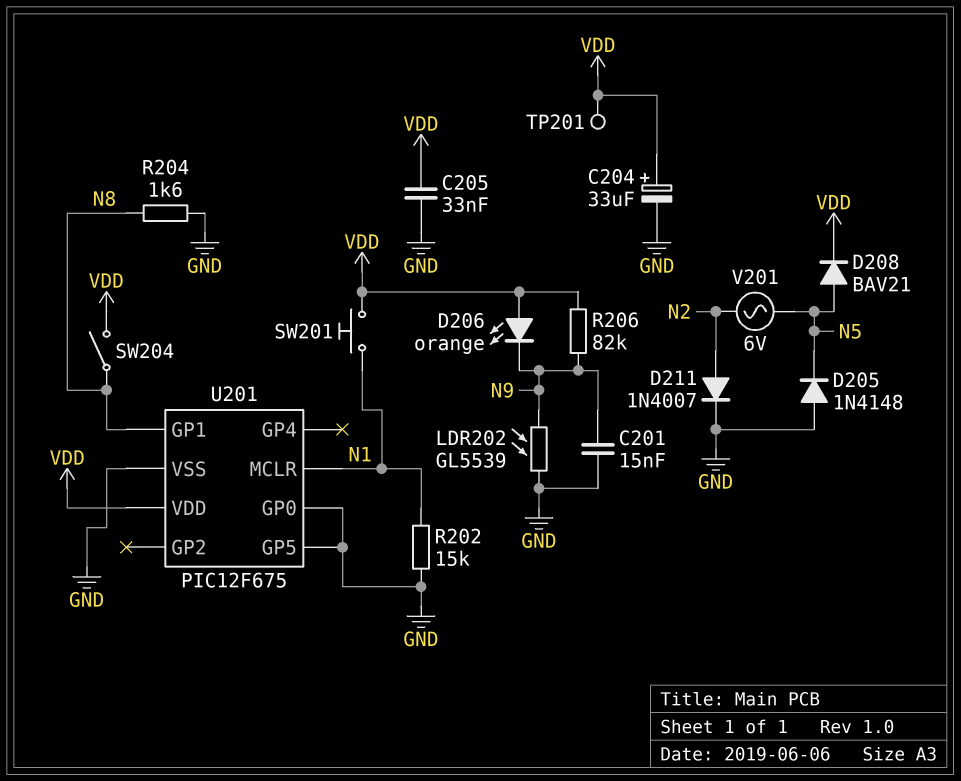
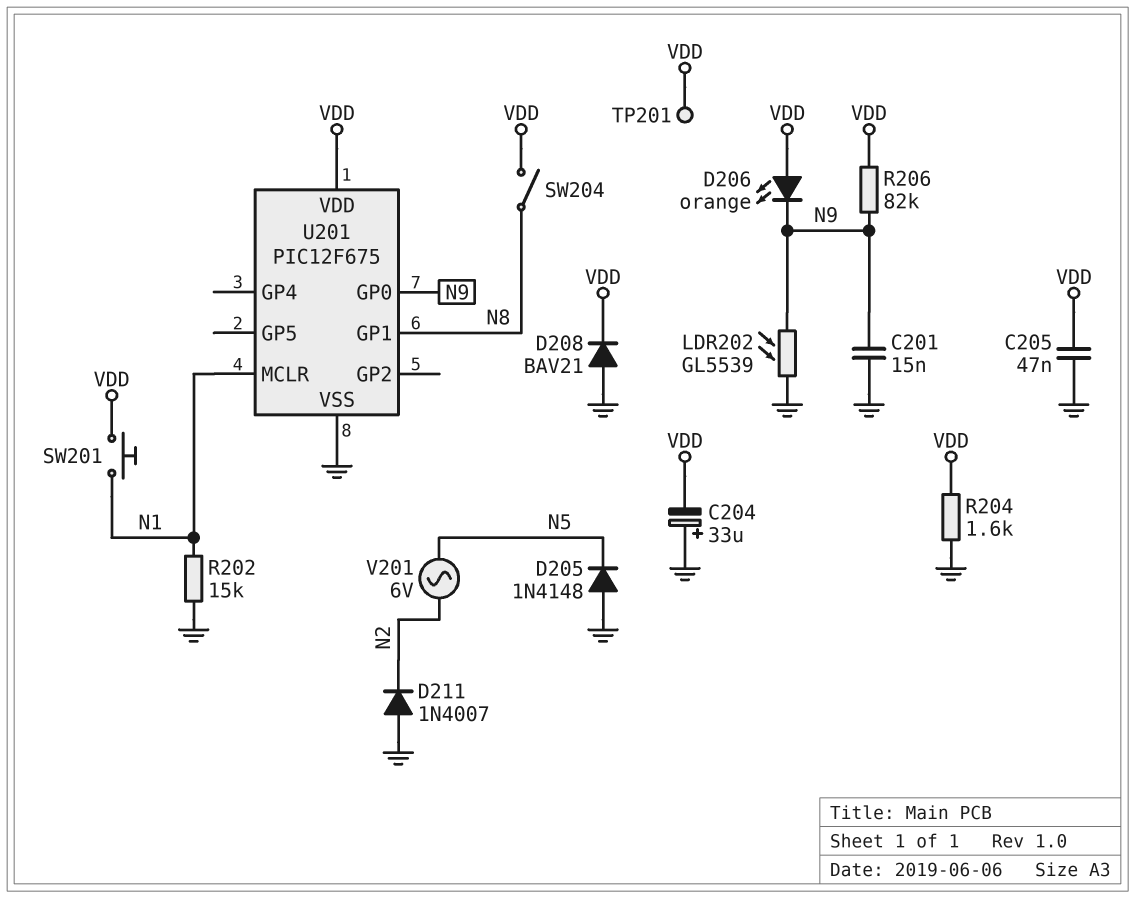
C204: 33uF (plus VDD, minus GND) -> 33uF (plus GND, minus VDD)
C205: 33nF (GND, VDD) -> 47nF (GND, VDD)
D208: diode BAV21 (A N5, K VDD) -> diode BAV21 (A GND, K VDD)
D211: diode 1N4007 (A N2, K GND) -> diode 1N4007 (A GND, K N2)
R204: 1.6k (GND, N8) -> 1.6k (GND, VDD)
U201 pin GP0: GND -> N9
U201 pin GP5: GND -> none

